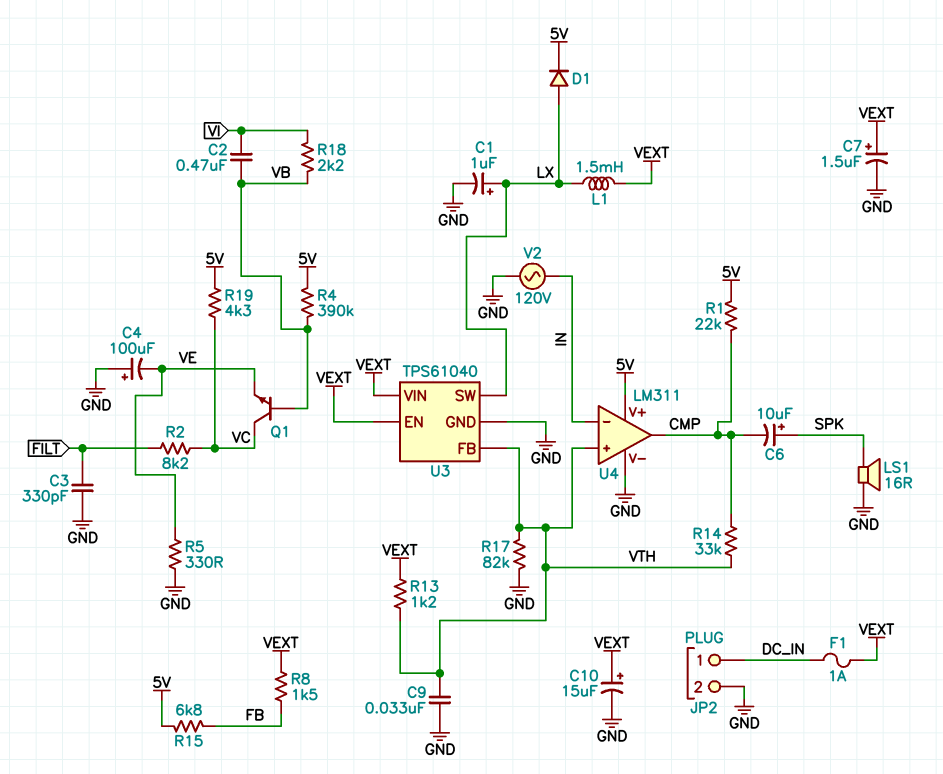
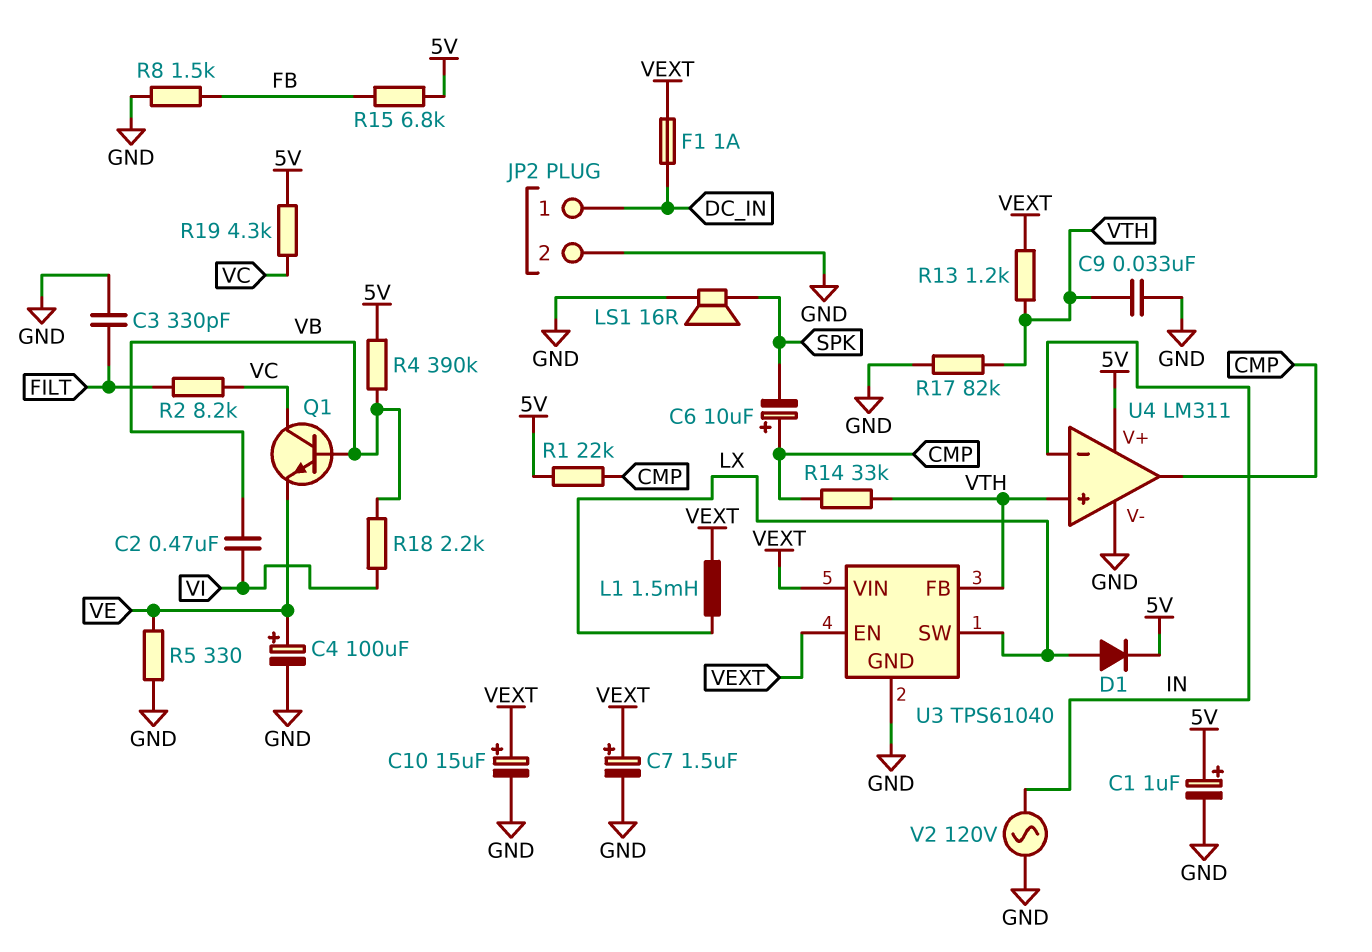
C1: 1uF (plus LX, minus GND) -> 1uF (plus 5V, minus GND)
C4: 100uF (plus GND, minus VE) -> 100uF (plus VE, minus GND)
C6: 10uF (plus SPK, minus CMP) -> 10uF (plus CMP, minus SPK)
R8: 1.5k (FB, VEXT) -> 1.5k (FB, GND)

